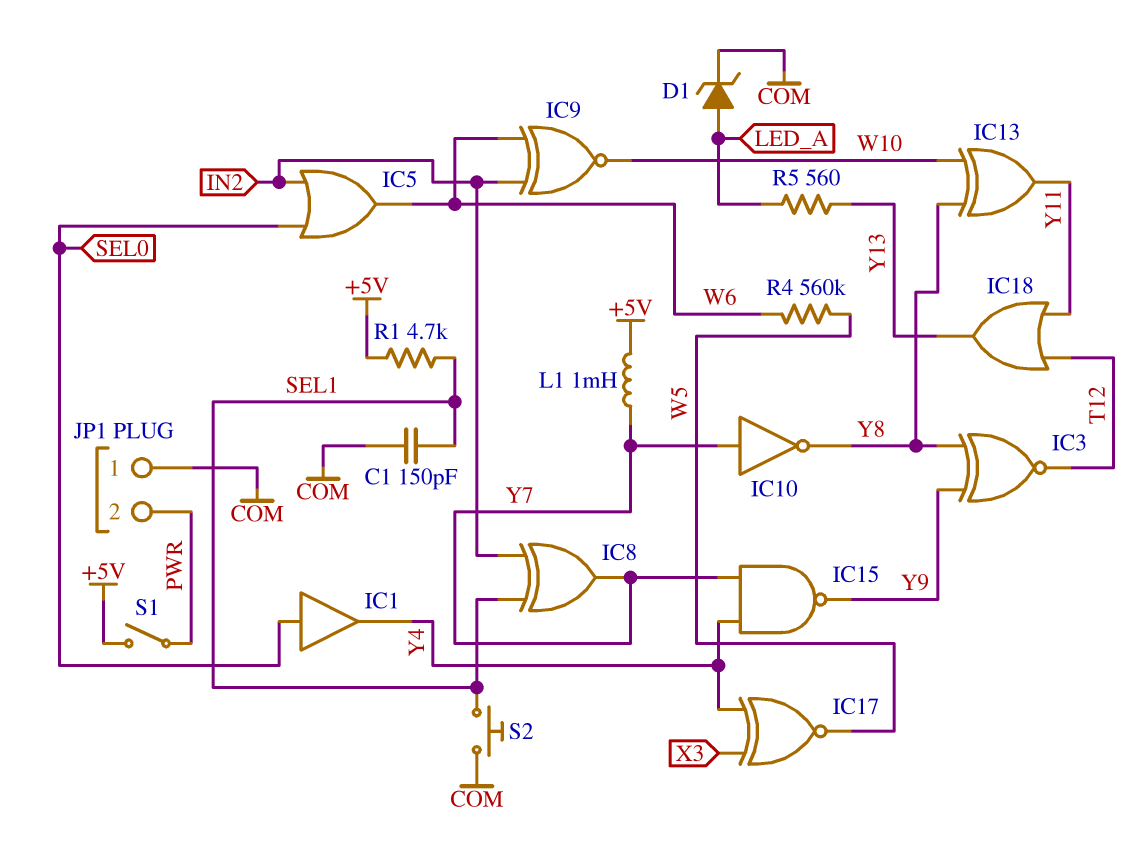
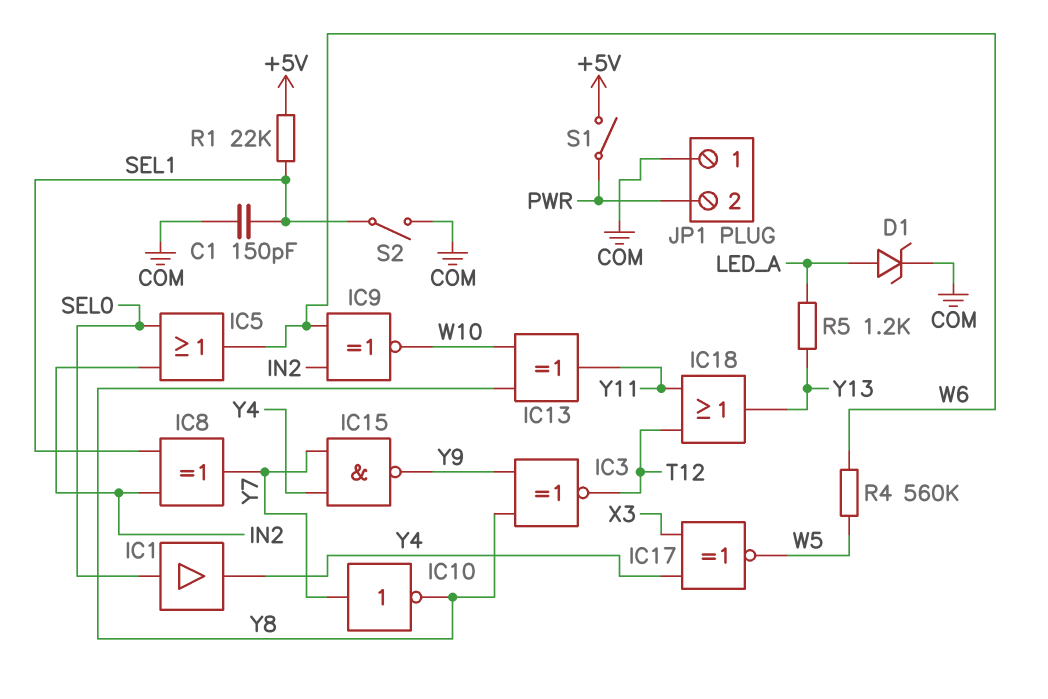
L1: 1mH (+5V, Y7) -> none
R1: 4.7k (+5V, SEL1) -> 22k (+5V, SEL1)
R5: 560 (LED_A, Y13) -> 1.2k (LED_A, Y13)
S2: button (COM, SEL1) -> switch (COM, SEL1)

